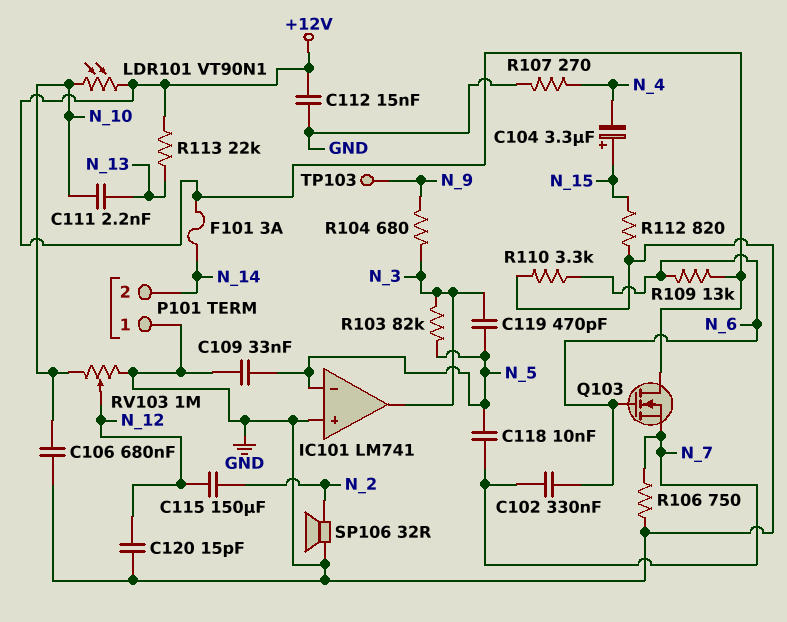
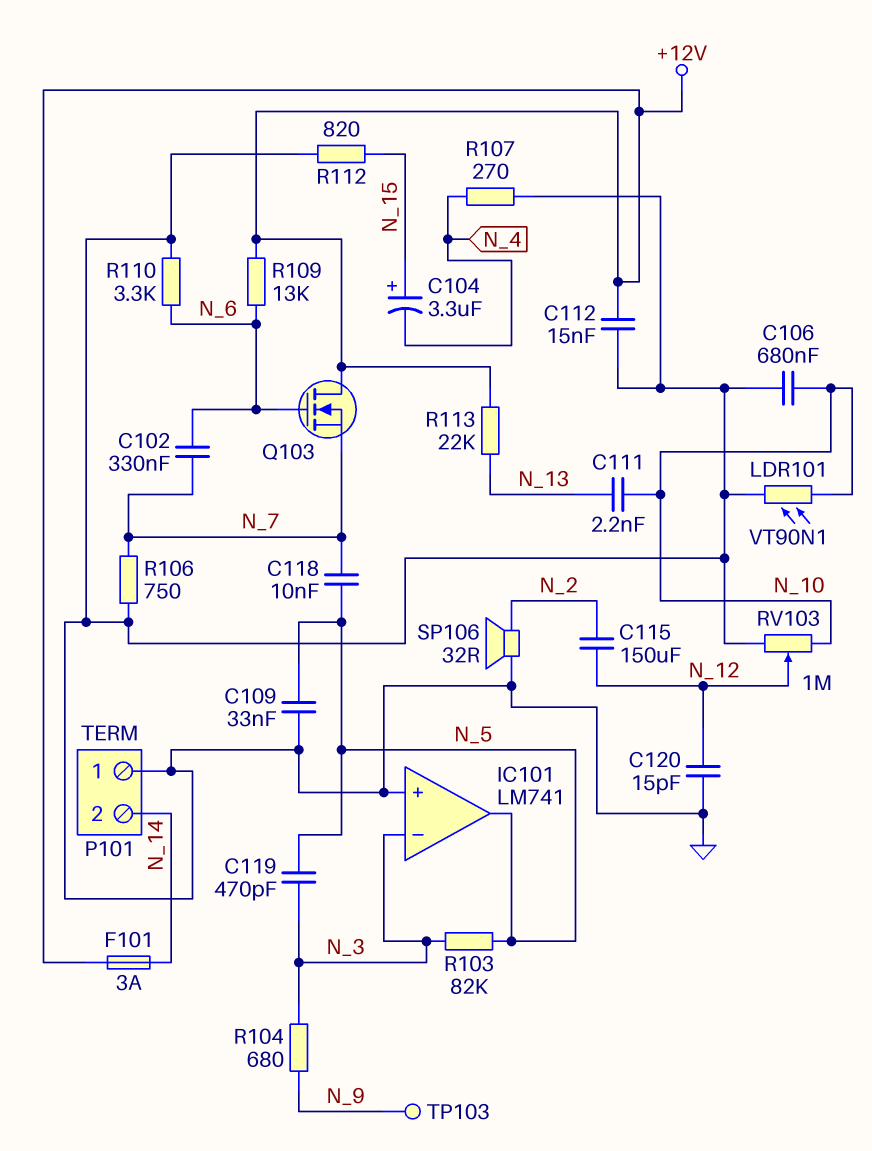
IC101 pin in-: N_5 -> N_3
IC101 pin out: N_3 -> N_5
LDR101: VT90N1 (+12V, N_10) -> VT90N1 (GND, N_10)

